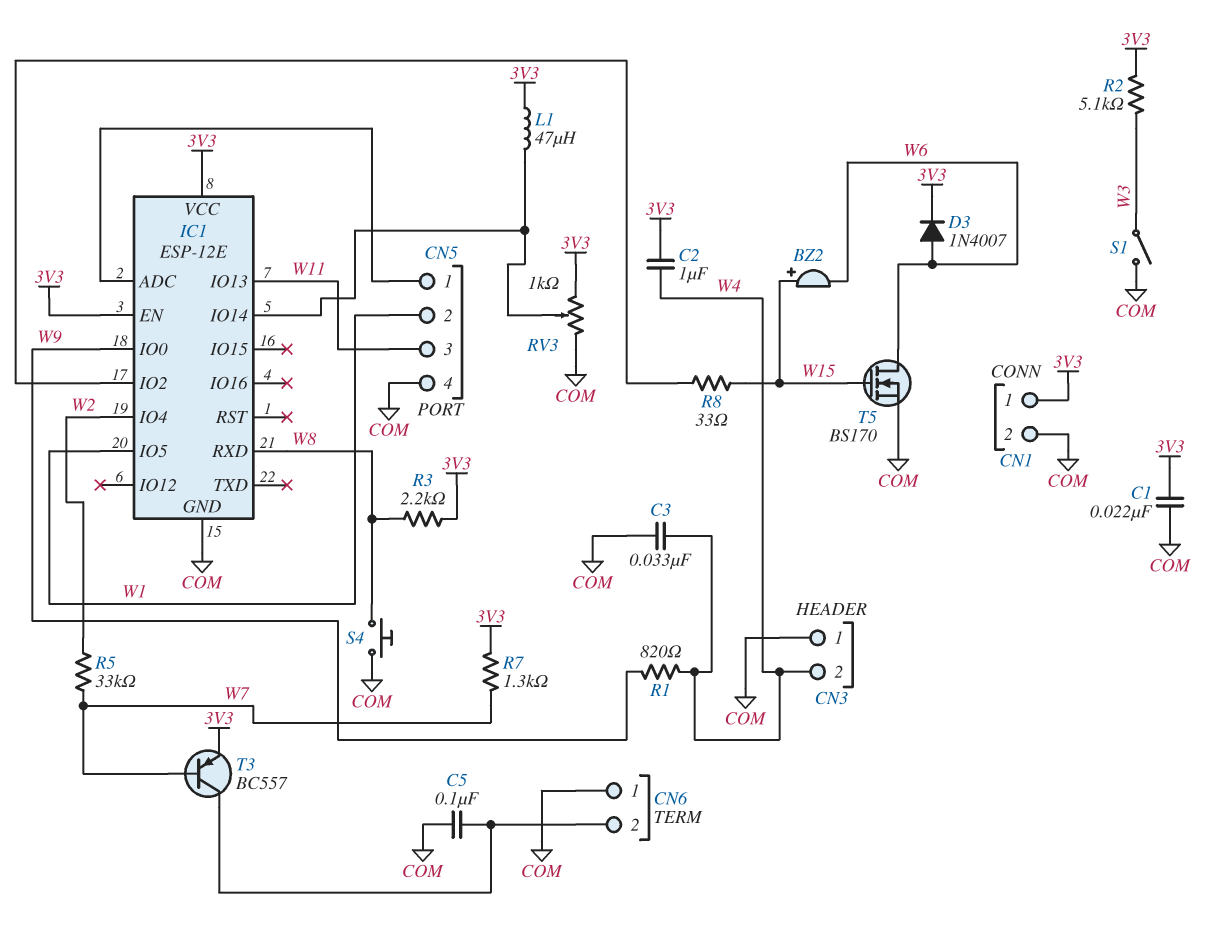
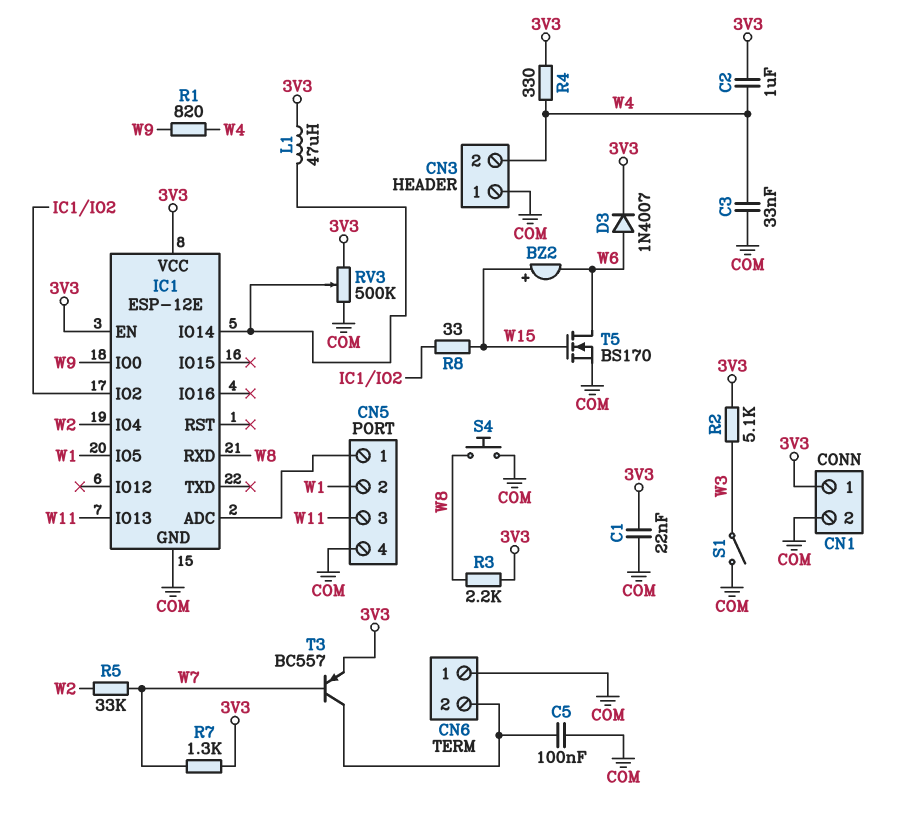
R4: none -> 330 (3V3, W4)
RV3: 1k (3V3, COM, wiper IC1/IO14) -> 500k (3V3, COM, wiper IC1/IO14)

